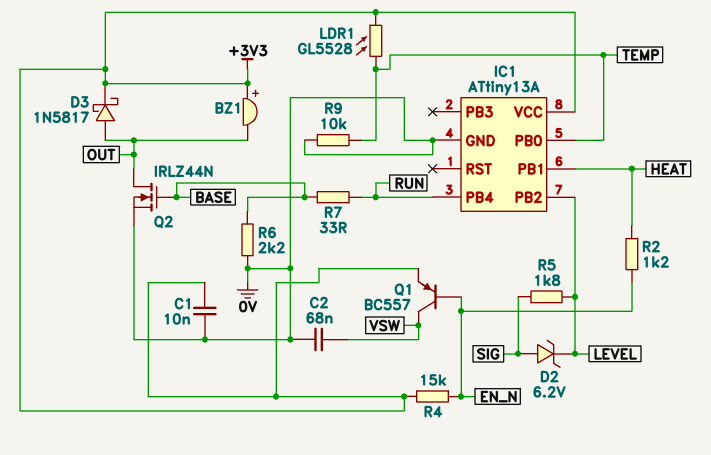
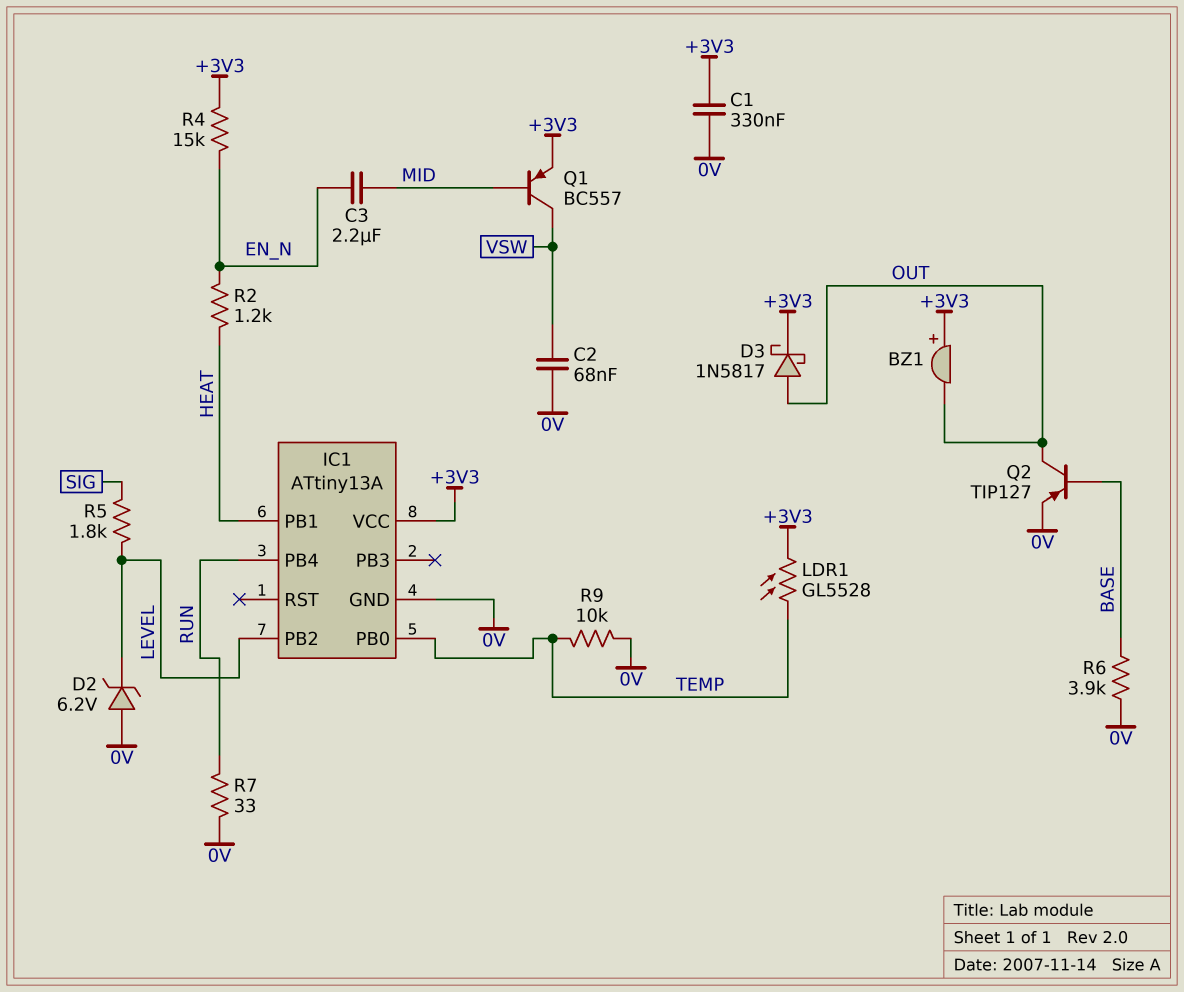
C1: 10nF (+3V3, 0V) -> 330nF (+3V3, 0V)
C3: none -> 2.2uF (EN_N, MID)
D2: zener 6.2V (A SIG, K LEVEL) -> zener 6.2V (A 0V, K LEVEL)
Q1: PNP BC557 (B EN_N, C VSW, E +3V3) -> PNP BC557 (B MID, C VSW, E +3V3)
Q2: NMOS IRLZ44N (G BASE, D OUT, S 0V) -> PNP TIP127 (B BASE, C OUT, E 0V)
R6: 2.2k (0V, BASE) -> 3.9k (0V, BASE)
R7: 33 (BASE, RUN) -> 33 (0V, RUN)

